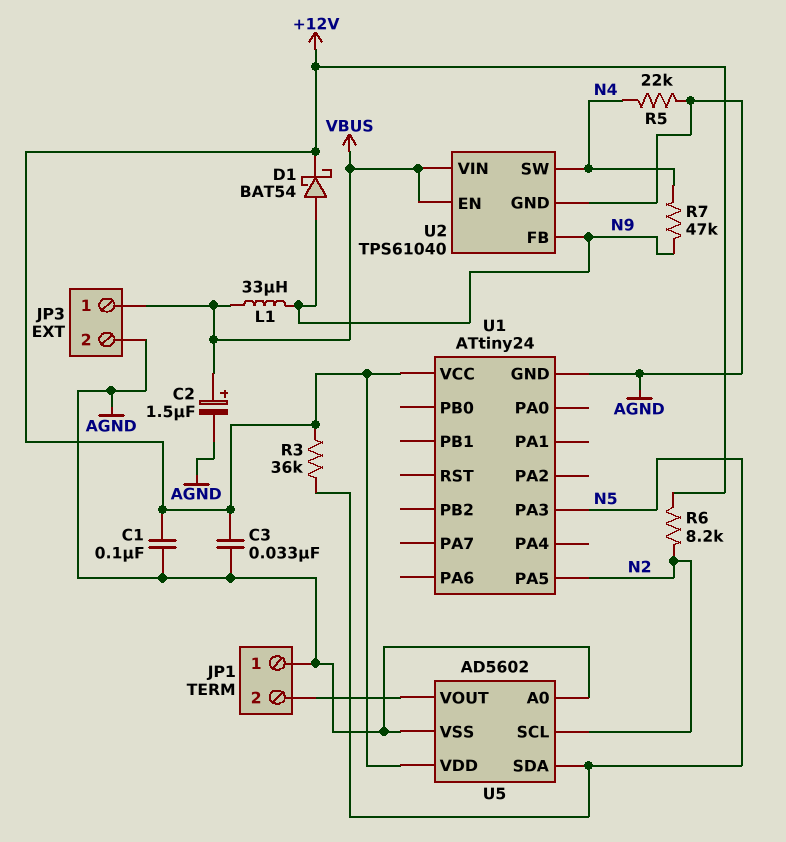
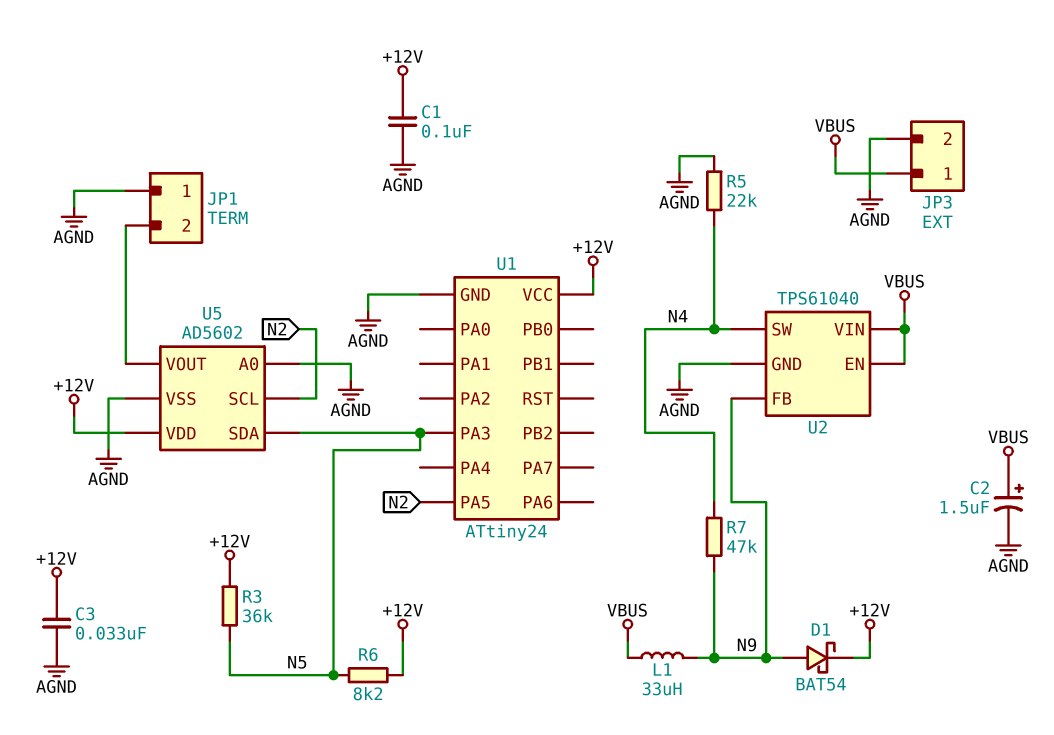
R6: 8.2k (+12V, N2) -> 8.2k (+12V, N5)

